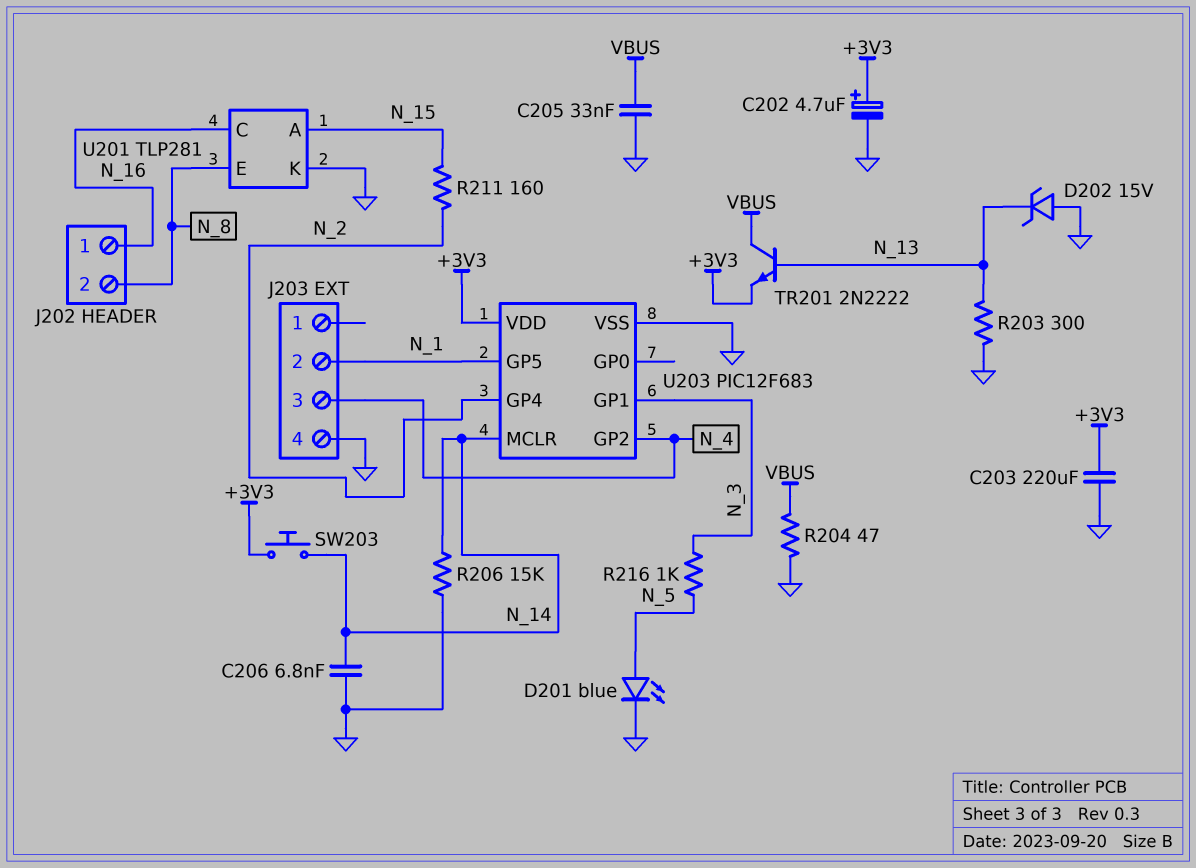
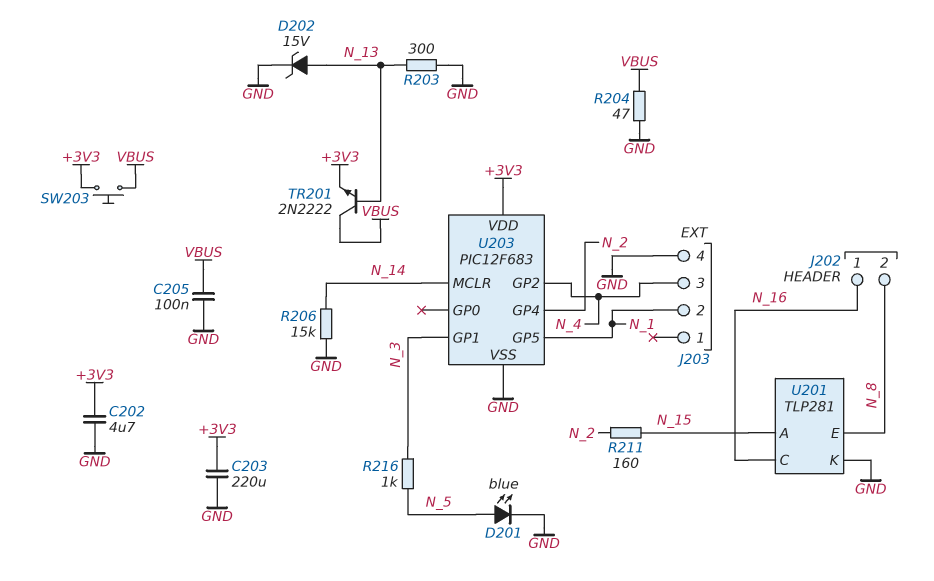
C202: 4.7uF (plus +3V3, minus GND) -> 4.7uF (+3V3, GND)
C205: 33nF (GND, VBUS) -> 100nF (GND, VBUS)
C206: 6.8nF (GND, N_14) -> none
D202: zener 15V (A GND, K N_13) -> zener 15V (A N_13, K GND)
SW203: button (+3V3, N_14) -> button (+3V3, VBUS)

